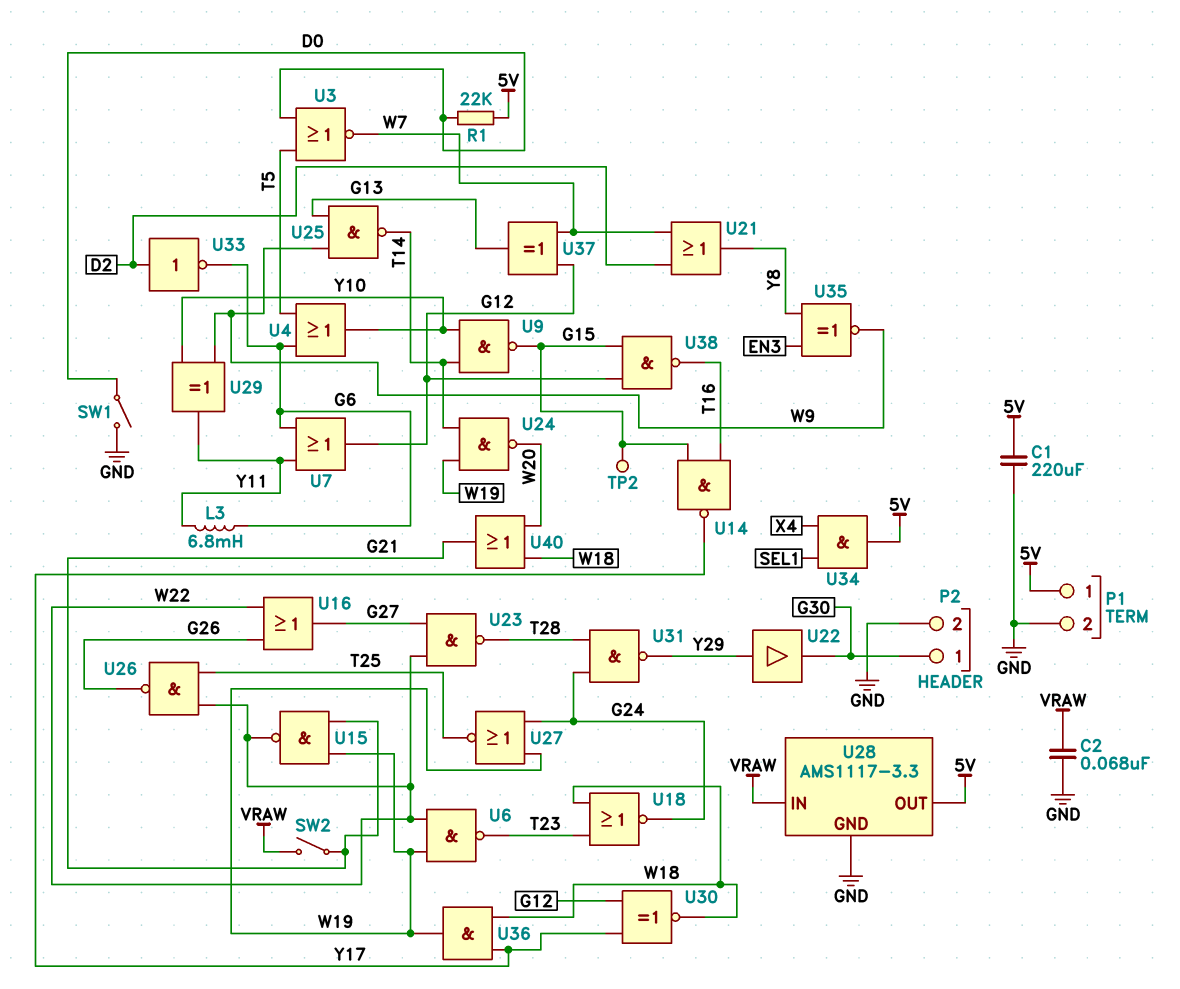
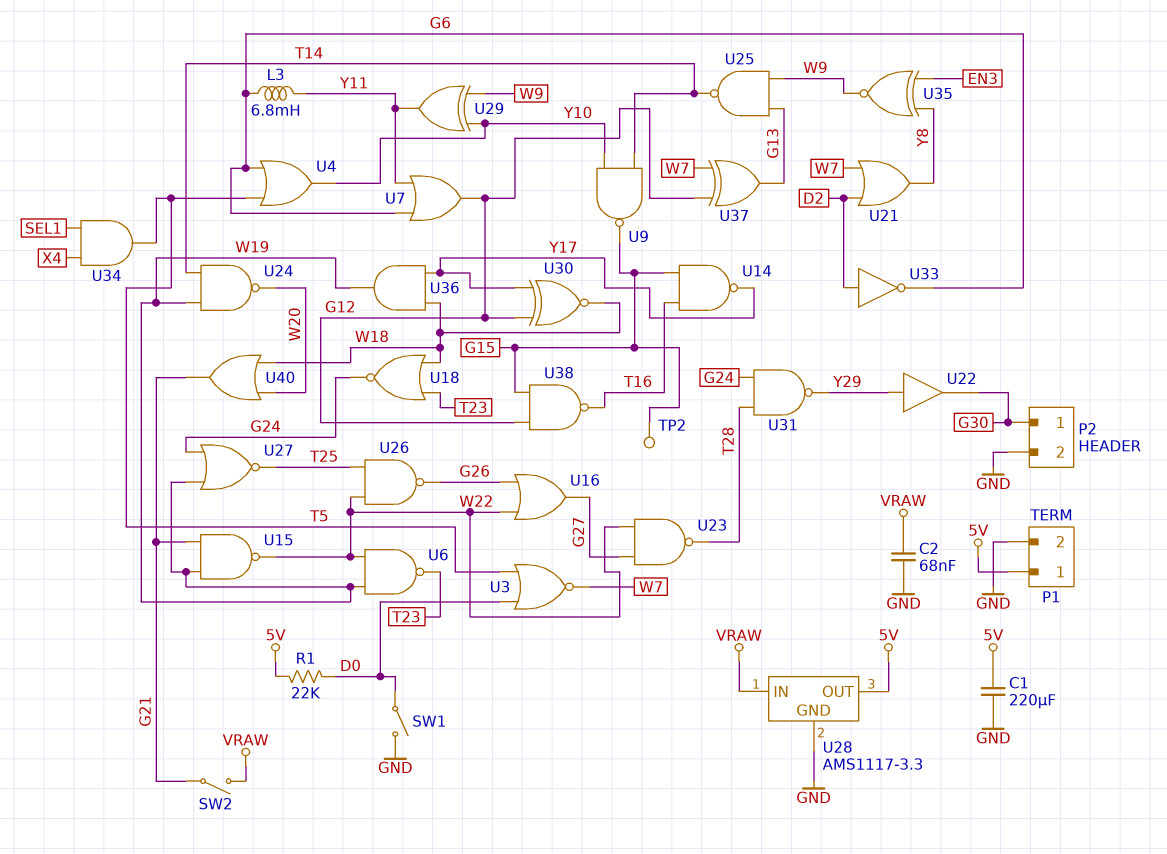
U34: AND (in SEL1, in X4, out 5V) -> AND (in SEL1, in X4, out T5)

